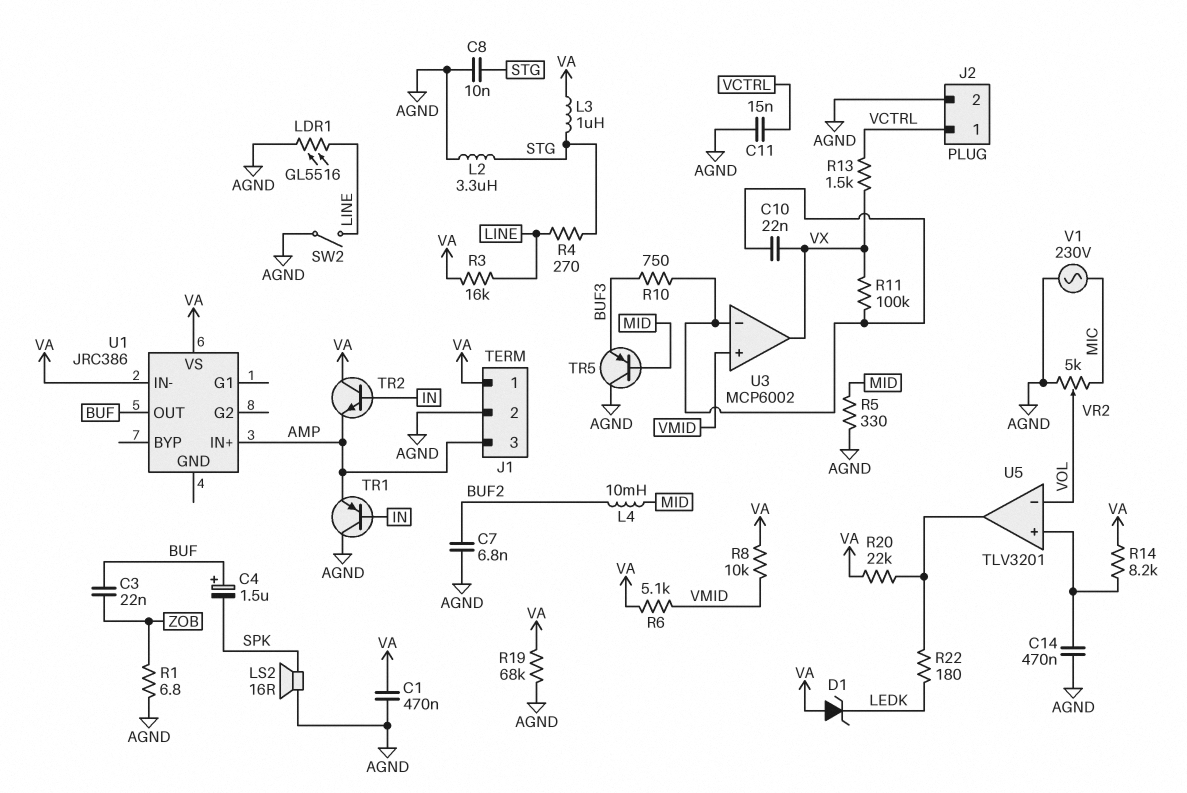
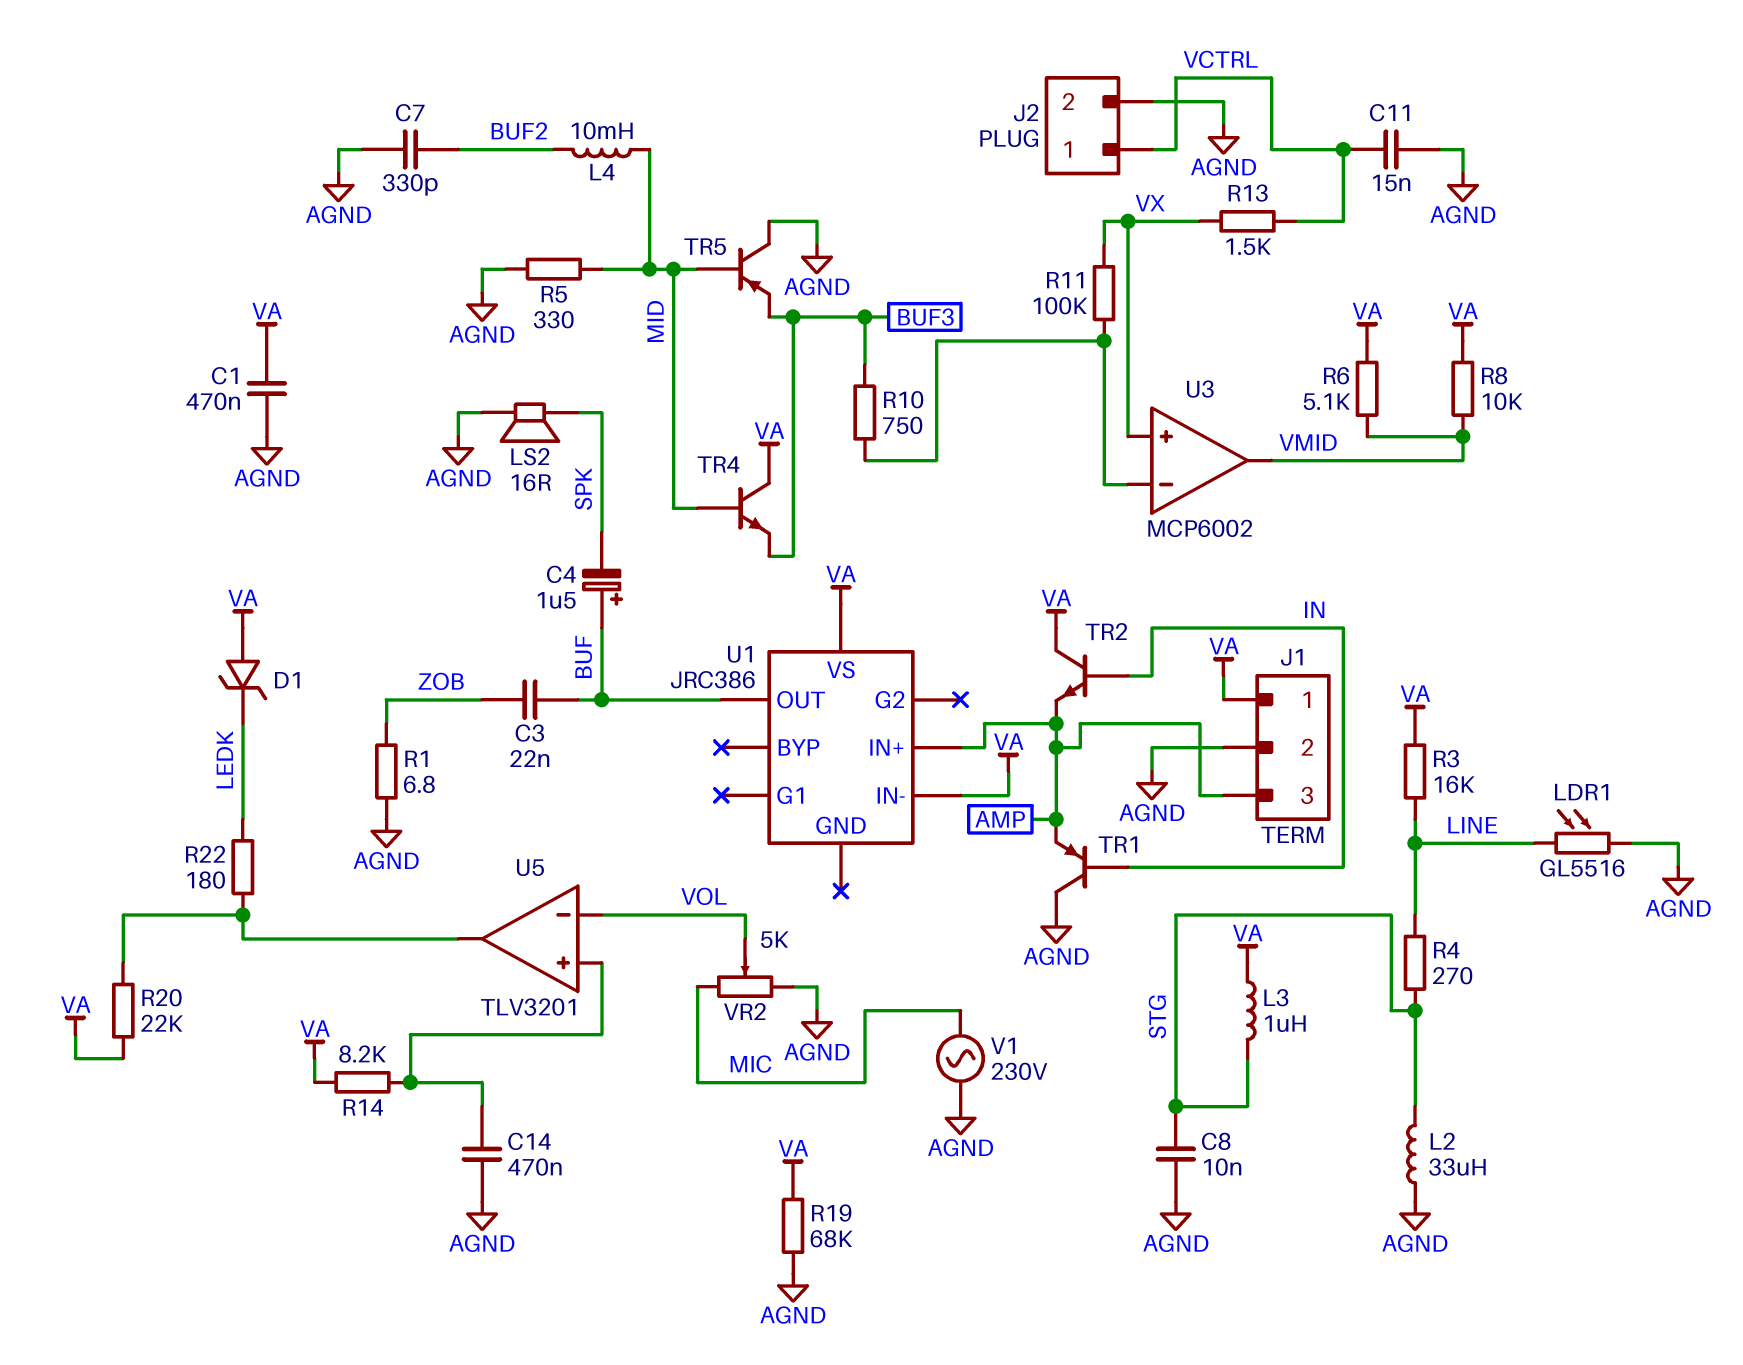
C7: 6.8nF (AGND, BUF2) -> 330pF (AGND, BUF2)
C10: 22nF (U3/in-, VX) -> none
L2: 3.3uH (AGND, STG) -> 33uH (AGND, STG)
SW2: switch (AGND, LINE) -> none
TR4: none -> NPN (B MID, C VA, E BUF3)
U3 pin in+: VMID -> VX
U3 pin out: VX -> VMID

